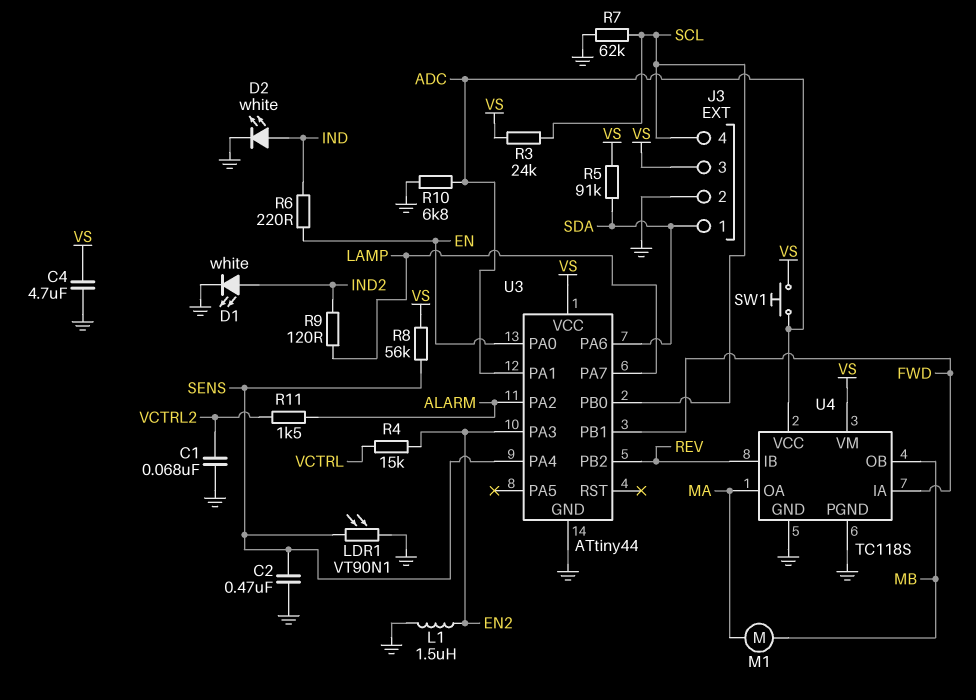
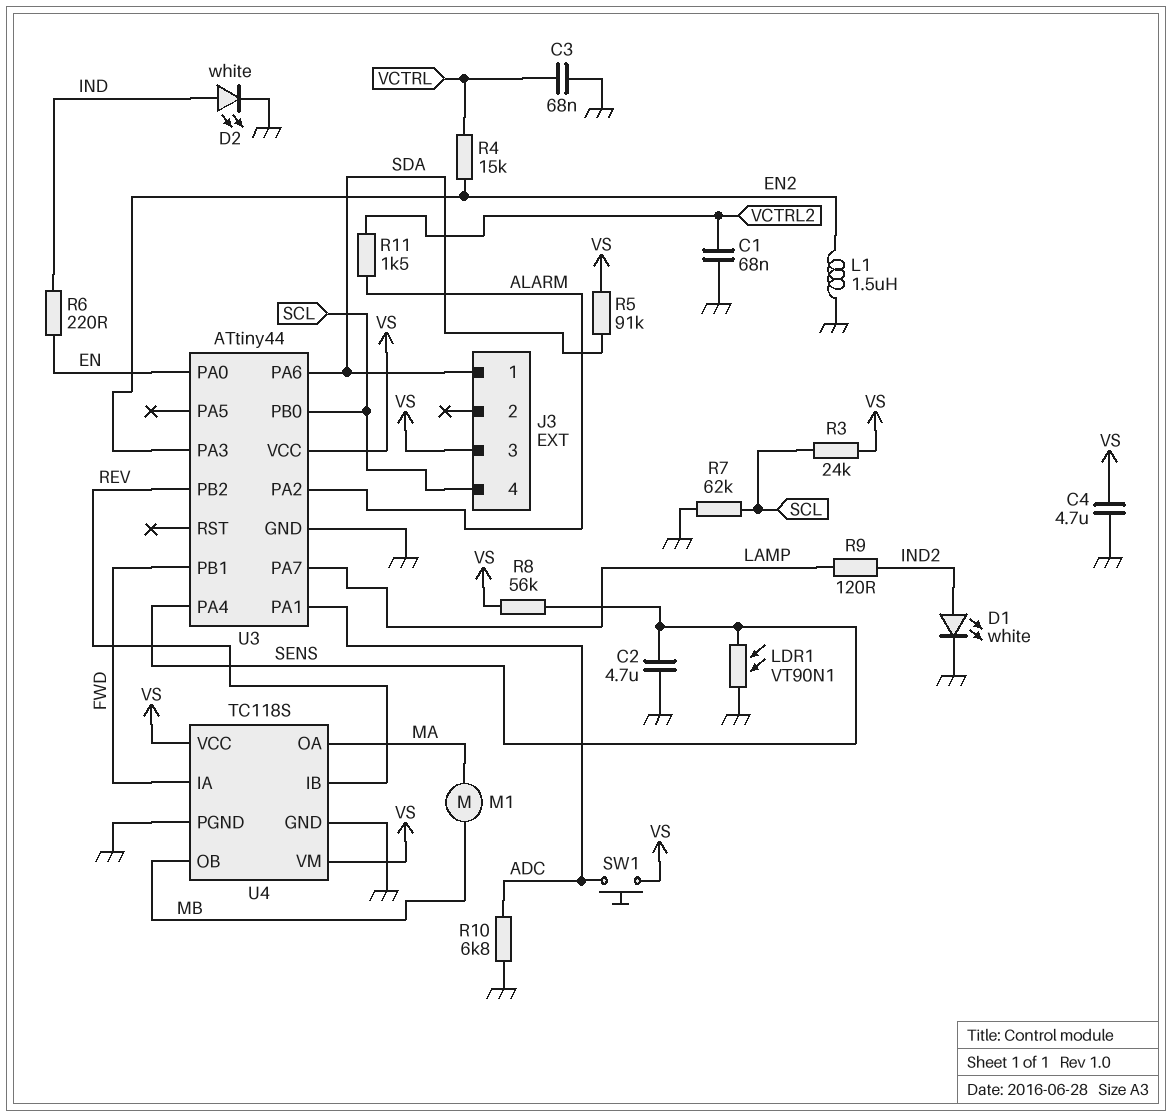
C2: 470nF (GND, SENS) -> 4.7uF (GND, SENS)
C3: none -> 68nF (GND, VCTRL)
J3 pin 2: GND -> none
U4 pin VCC: ADC -> VS

